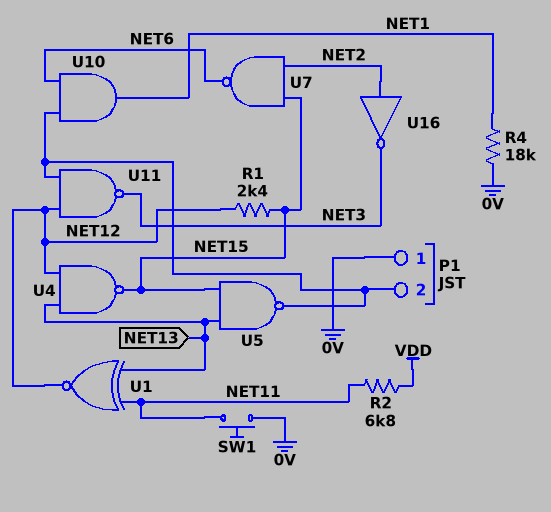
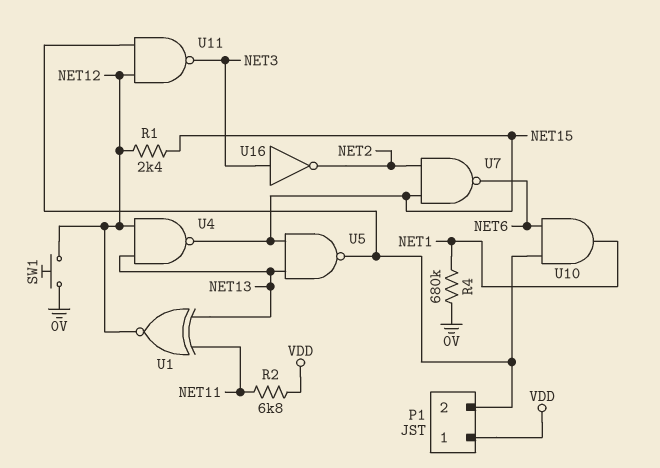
P1 pin 1: 0V -> VDD
R4: 18k (0V, NET1) -> 680k (0V, NET1)
SW1: button (0V, NET11) -> button (0V, NET12)
U16: NOT (in NET2, out NET3) -> NOT (in NET3, out NET2)

